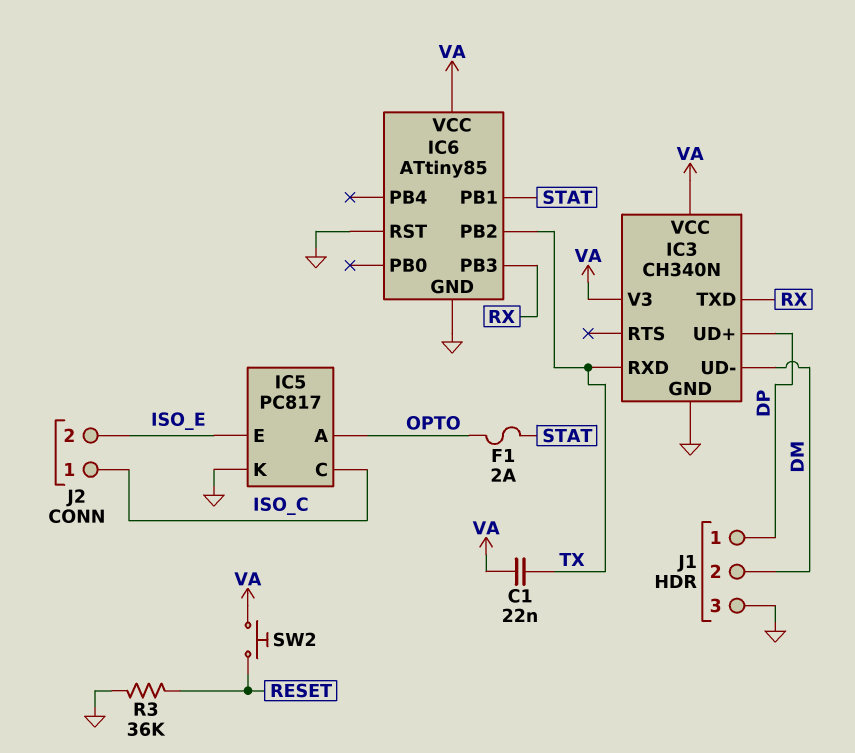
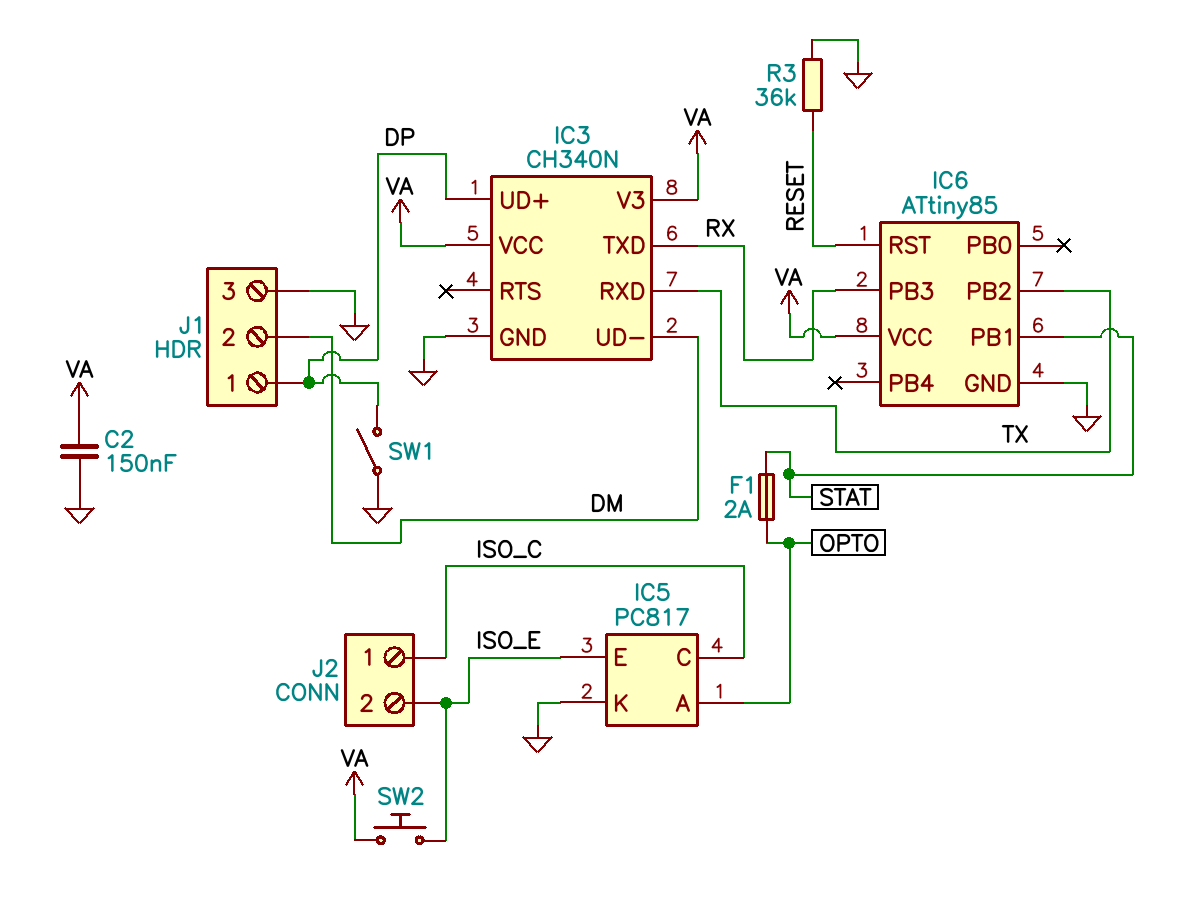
C1: 22nF (TX, VA) -> none
C2: none -> 150nF (GND, VA)
IC6 pin RST: GND -> RESET
SW1: none -> switch (DP, GND)
SW2: button (RESET, VA) -> button (ISO_E, VA)

